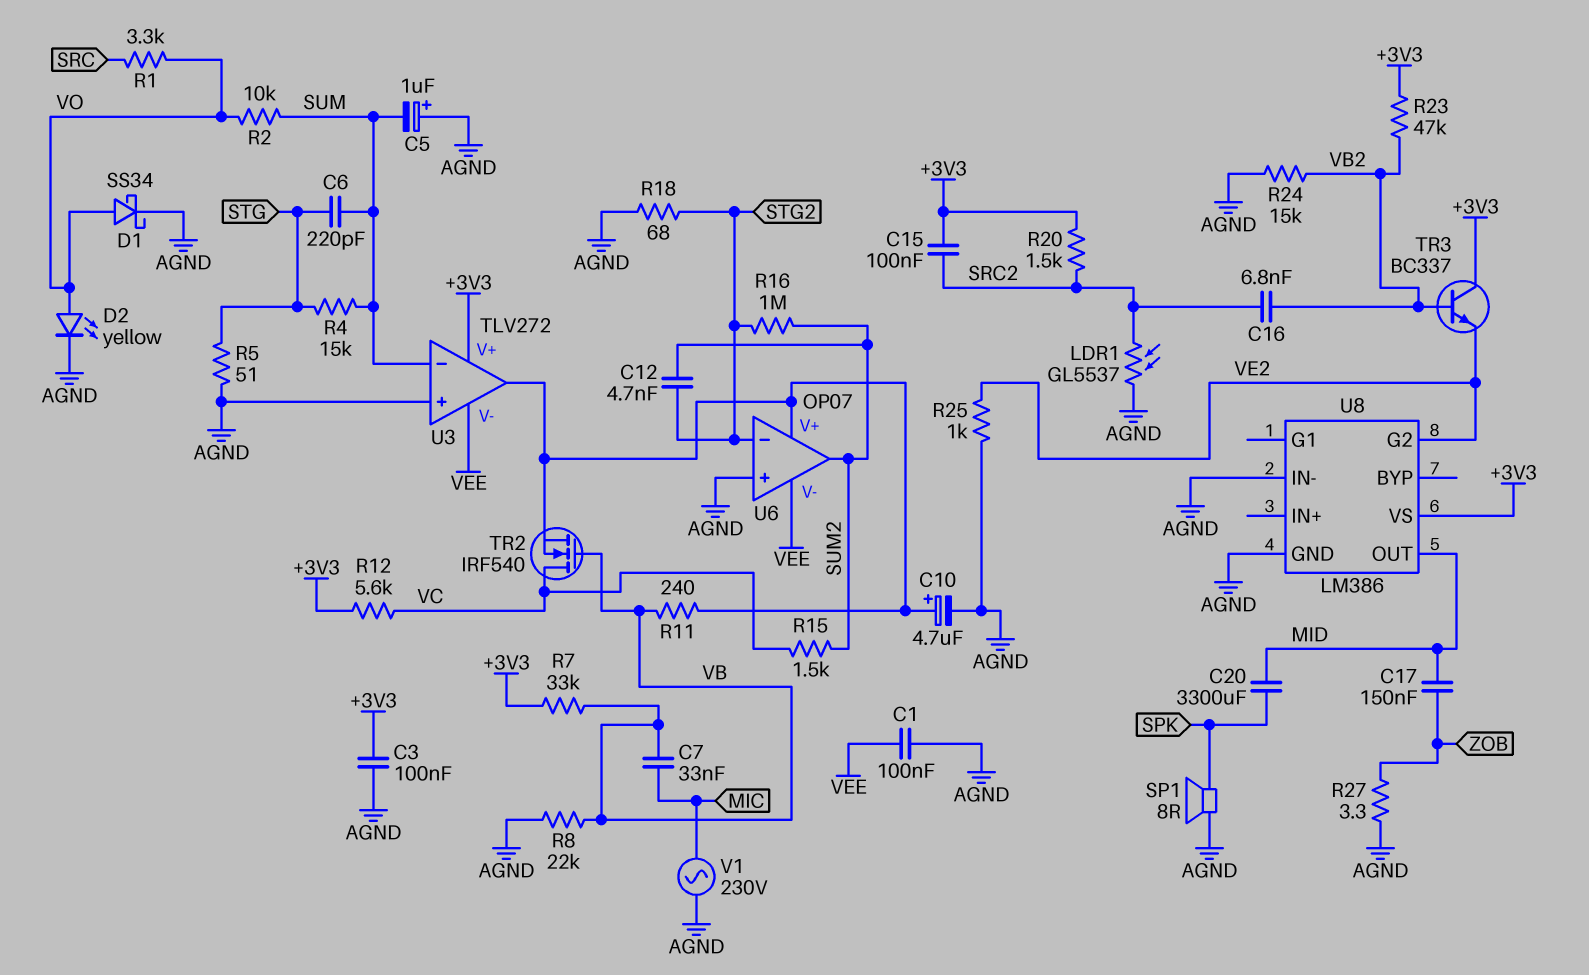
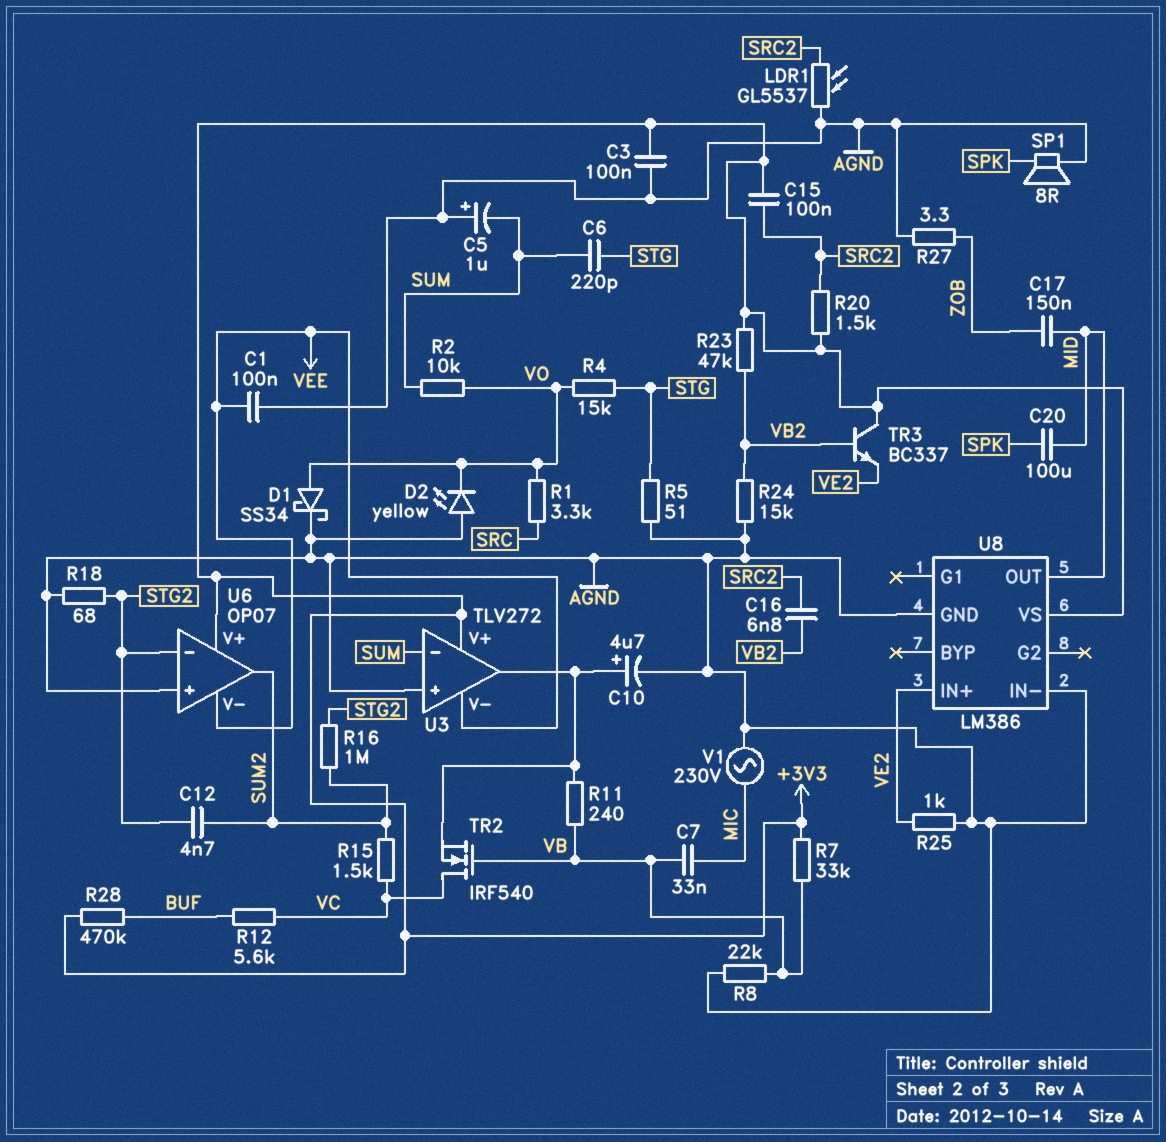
C20: 3300uF (MID, SPK) -> 100uF (MID, SPK)
D2: LED yellow (A VO, K AGND) -> LED yellow (A AGND, K VO)
R4: 15k (STG, SUM) -> 15k (STG, VO)
R12: 5.6k (+3V3, VC) -> 5.6k (BUF, VC)
R28: none -> 470k (+3V3, BUF)
U6 pin V+: U3/out -> +3V3
U8 pin G2: VE2 -> none
U8 pin IN+: none -> VE2

